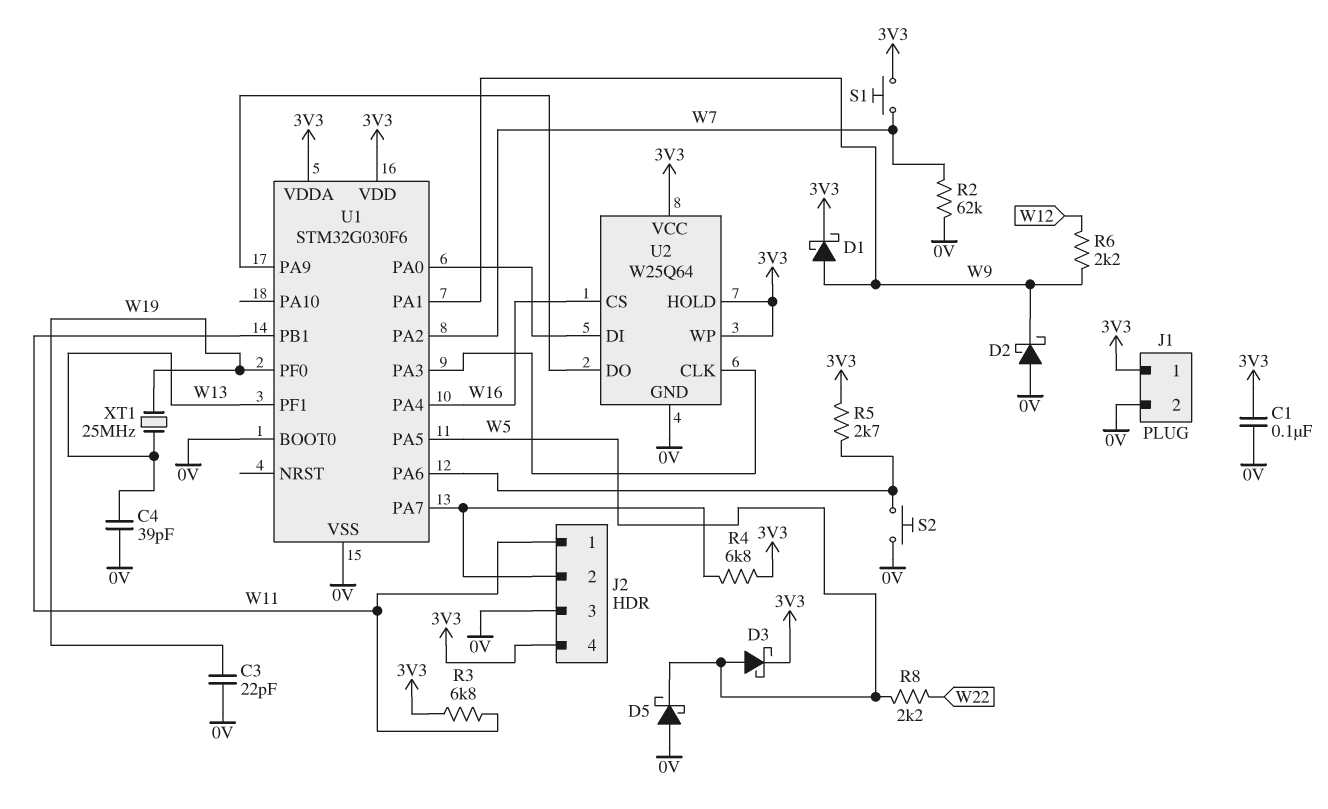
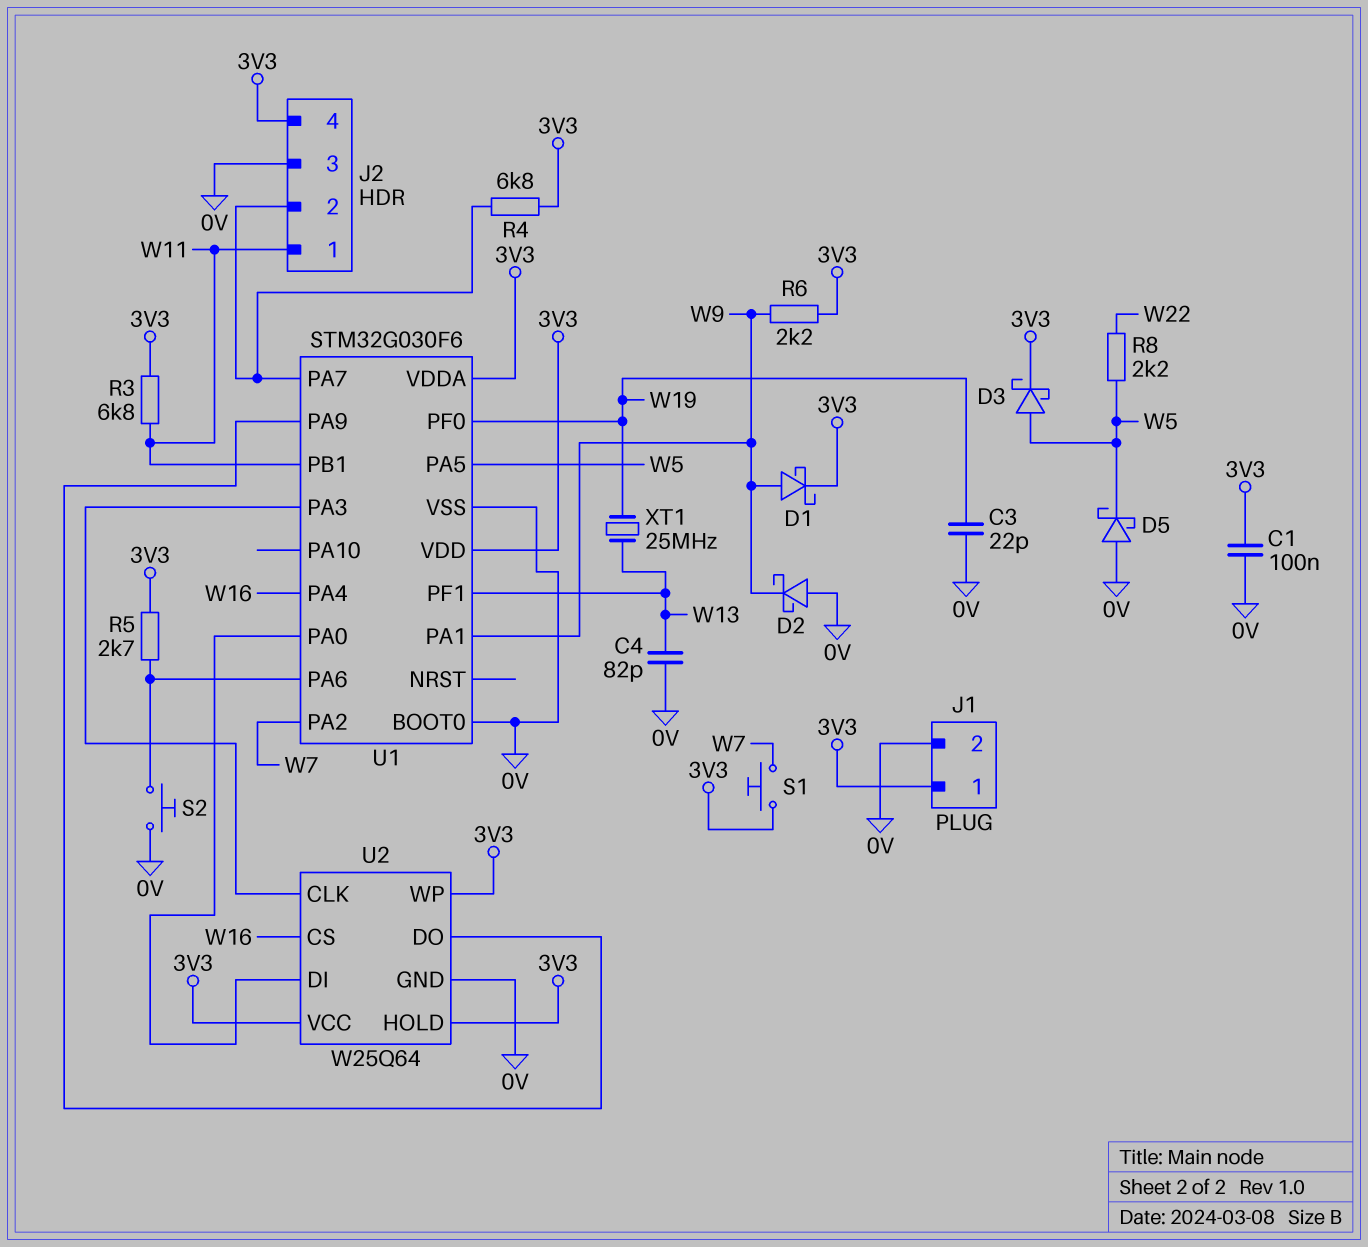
C4: 39pF (0V, W13) -> 82pF (0V, W13)
R2: 62k (0V, W7) -> none
R6: 2.2k (W9, W12) -> 2.2k (3V3, W9)

